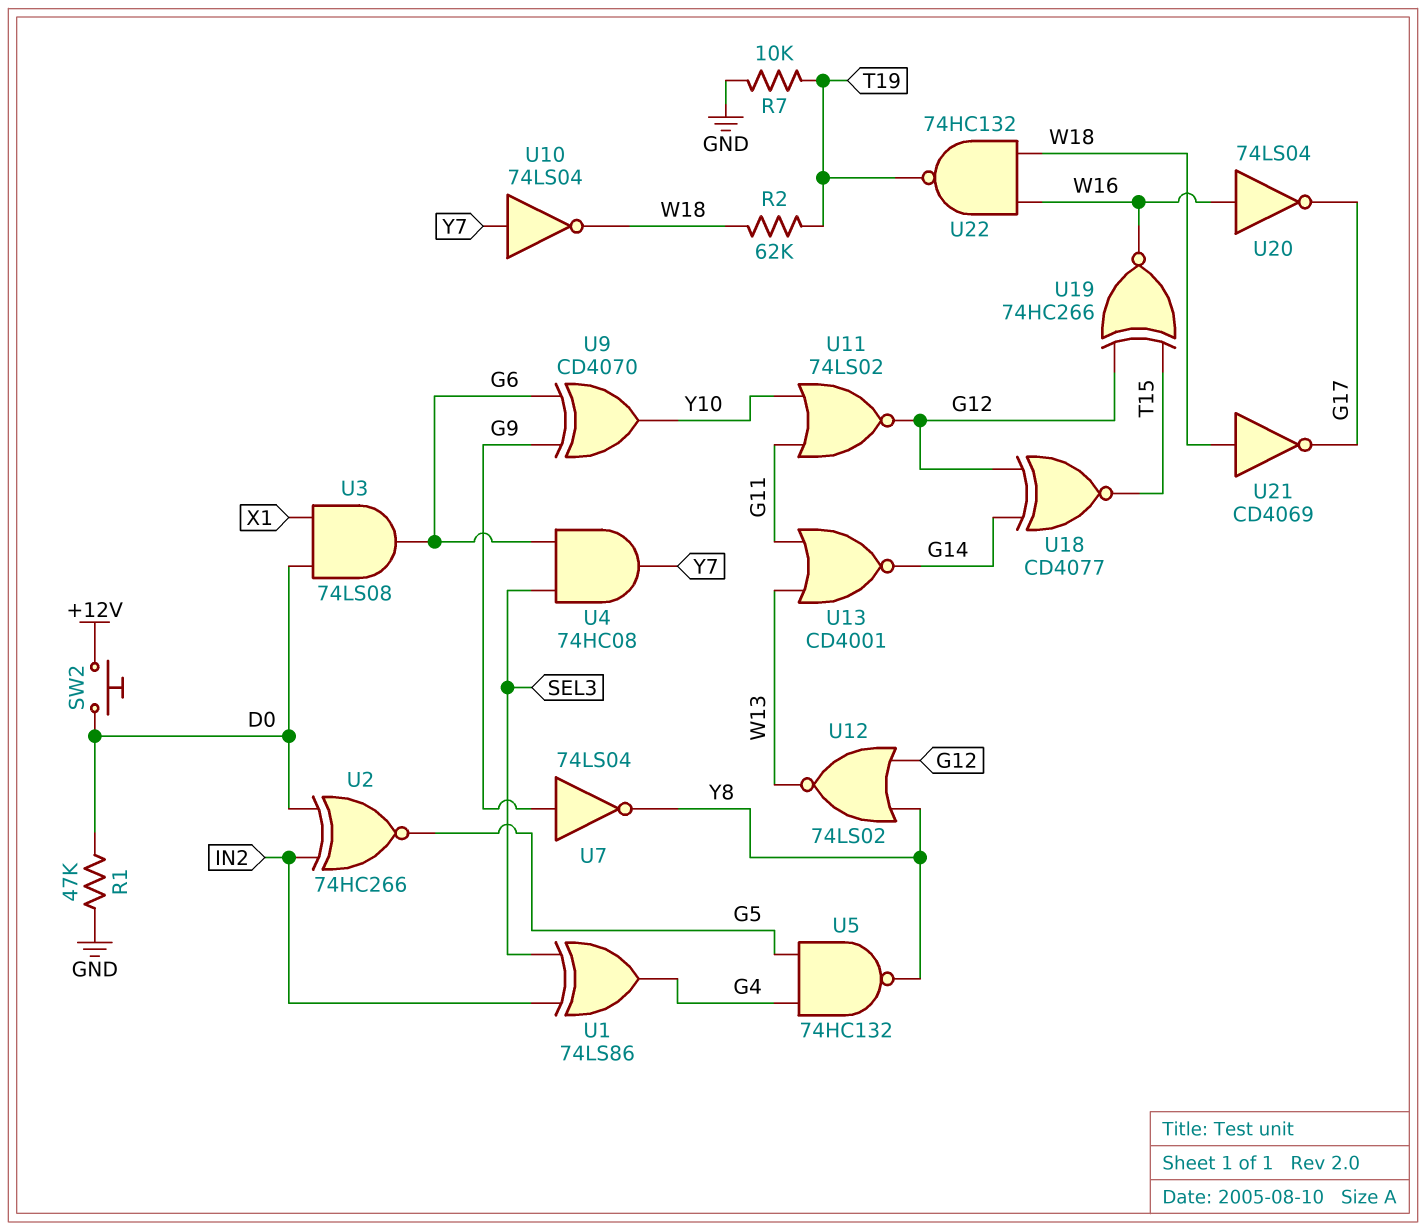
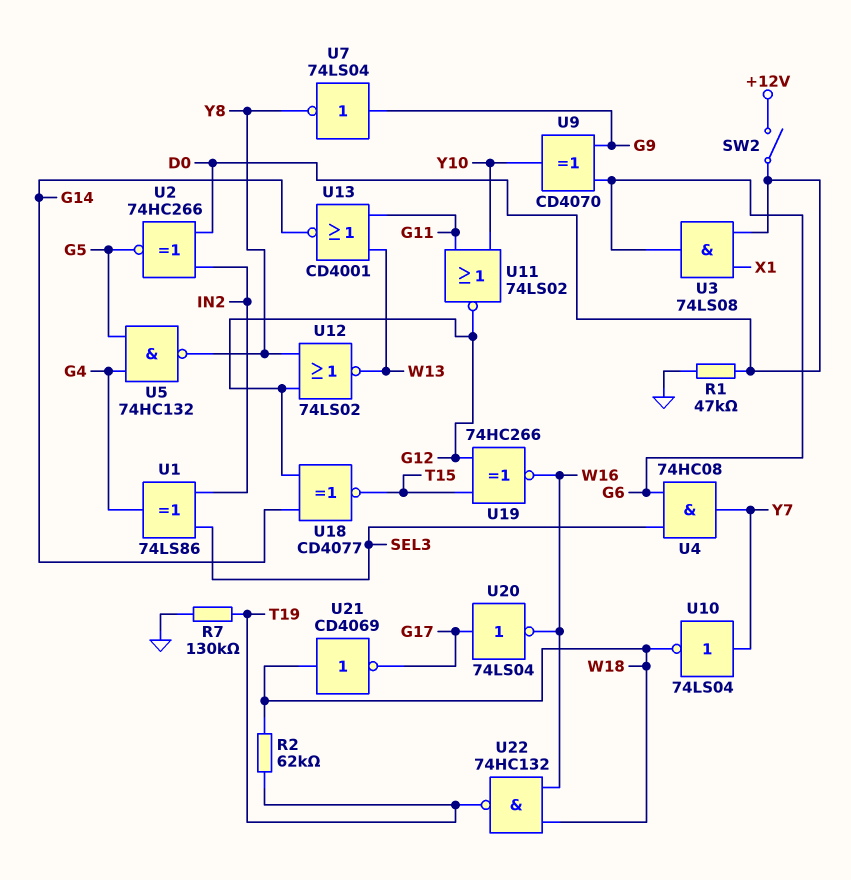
R7: 10k (GND, T19) -> 130k (GND, T19)
SW2: button (+12V, D0) -> switch (+12V, D0)
U20: NOT 74LS04 (in W16, out G17) -> NOT 74LS04 (in G17, out W16)

